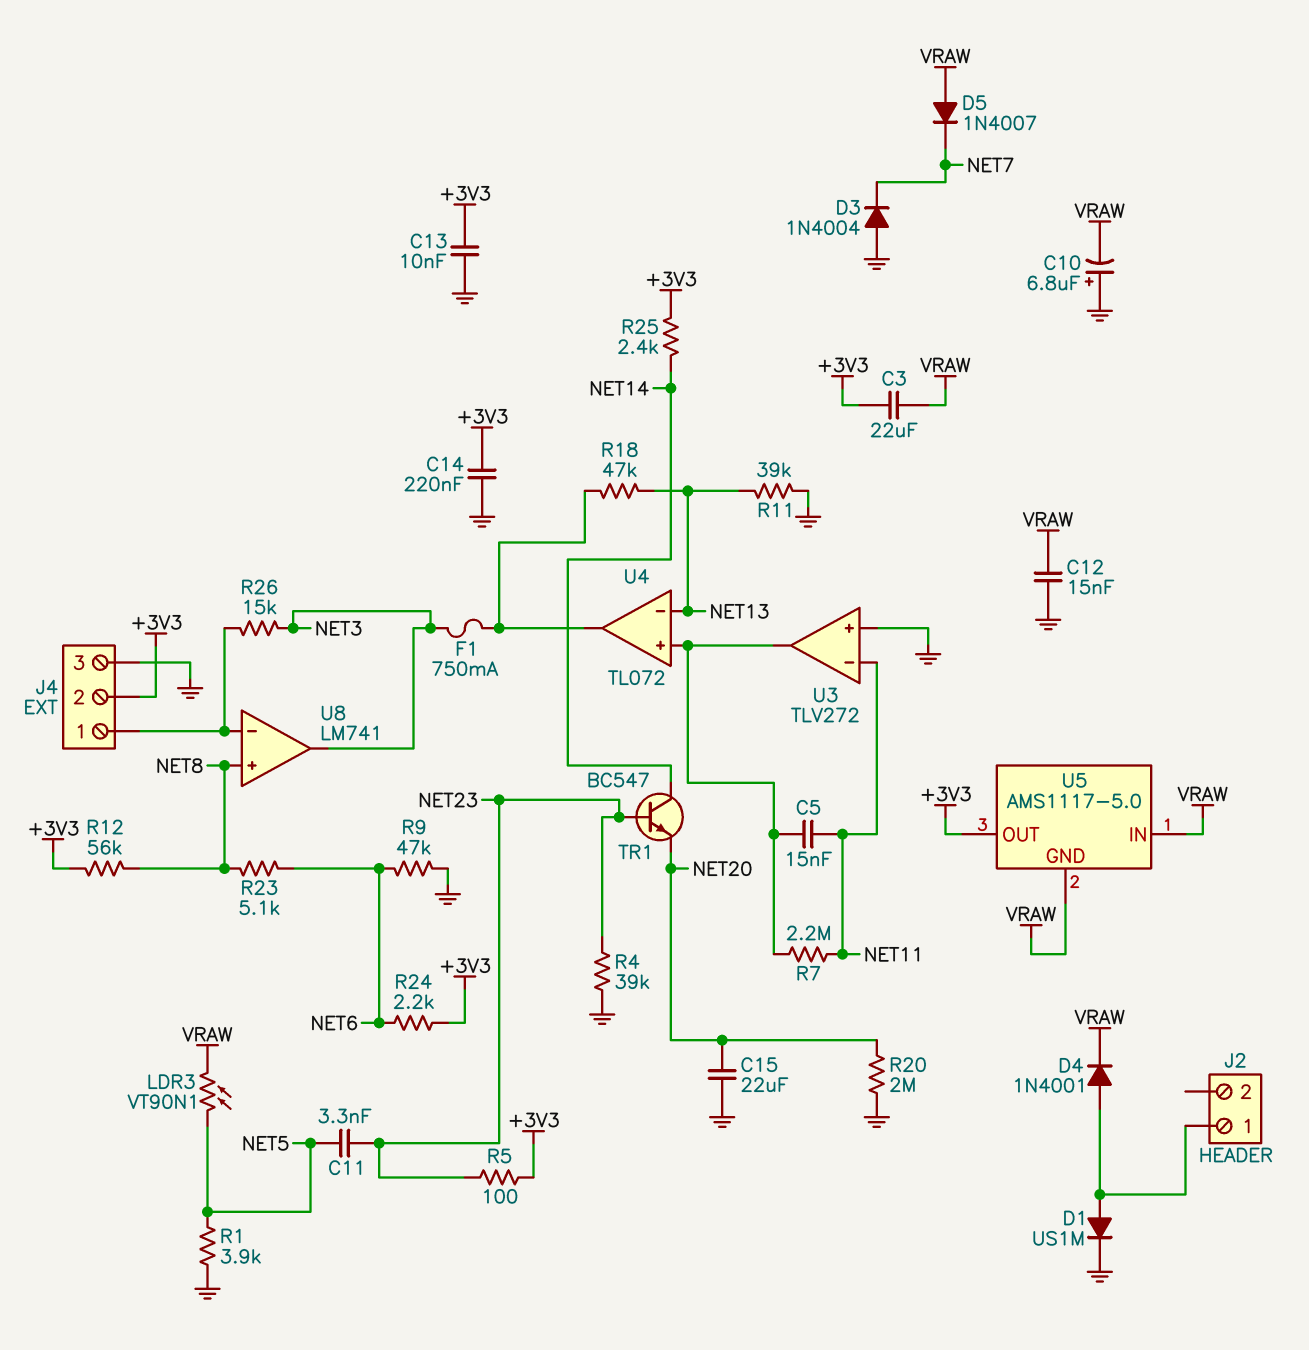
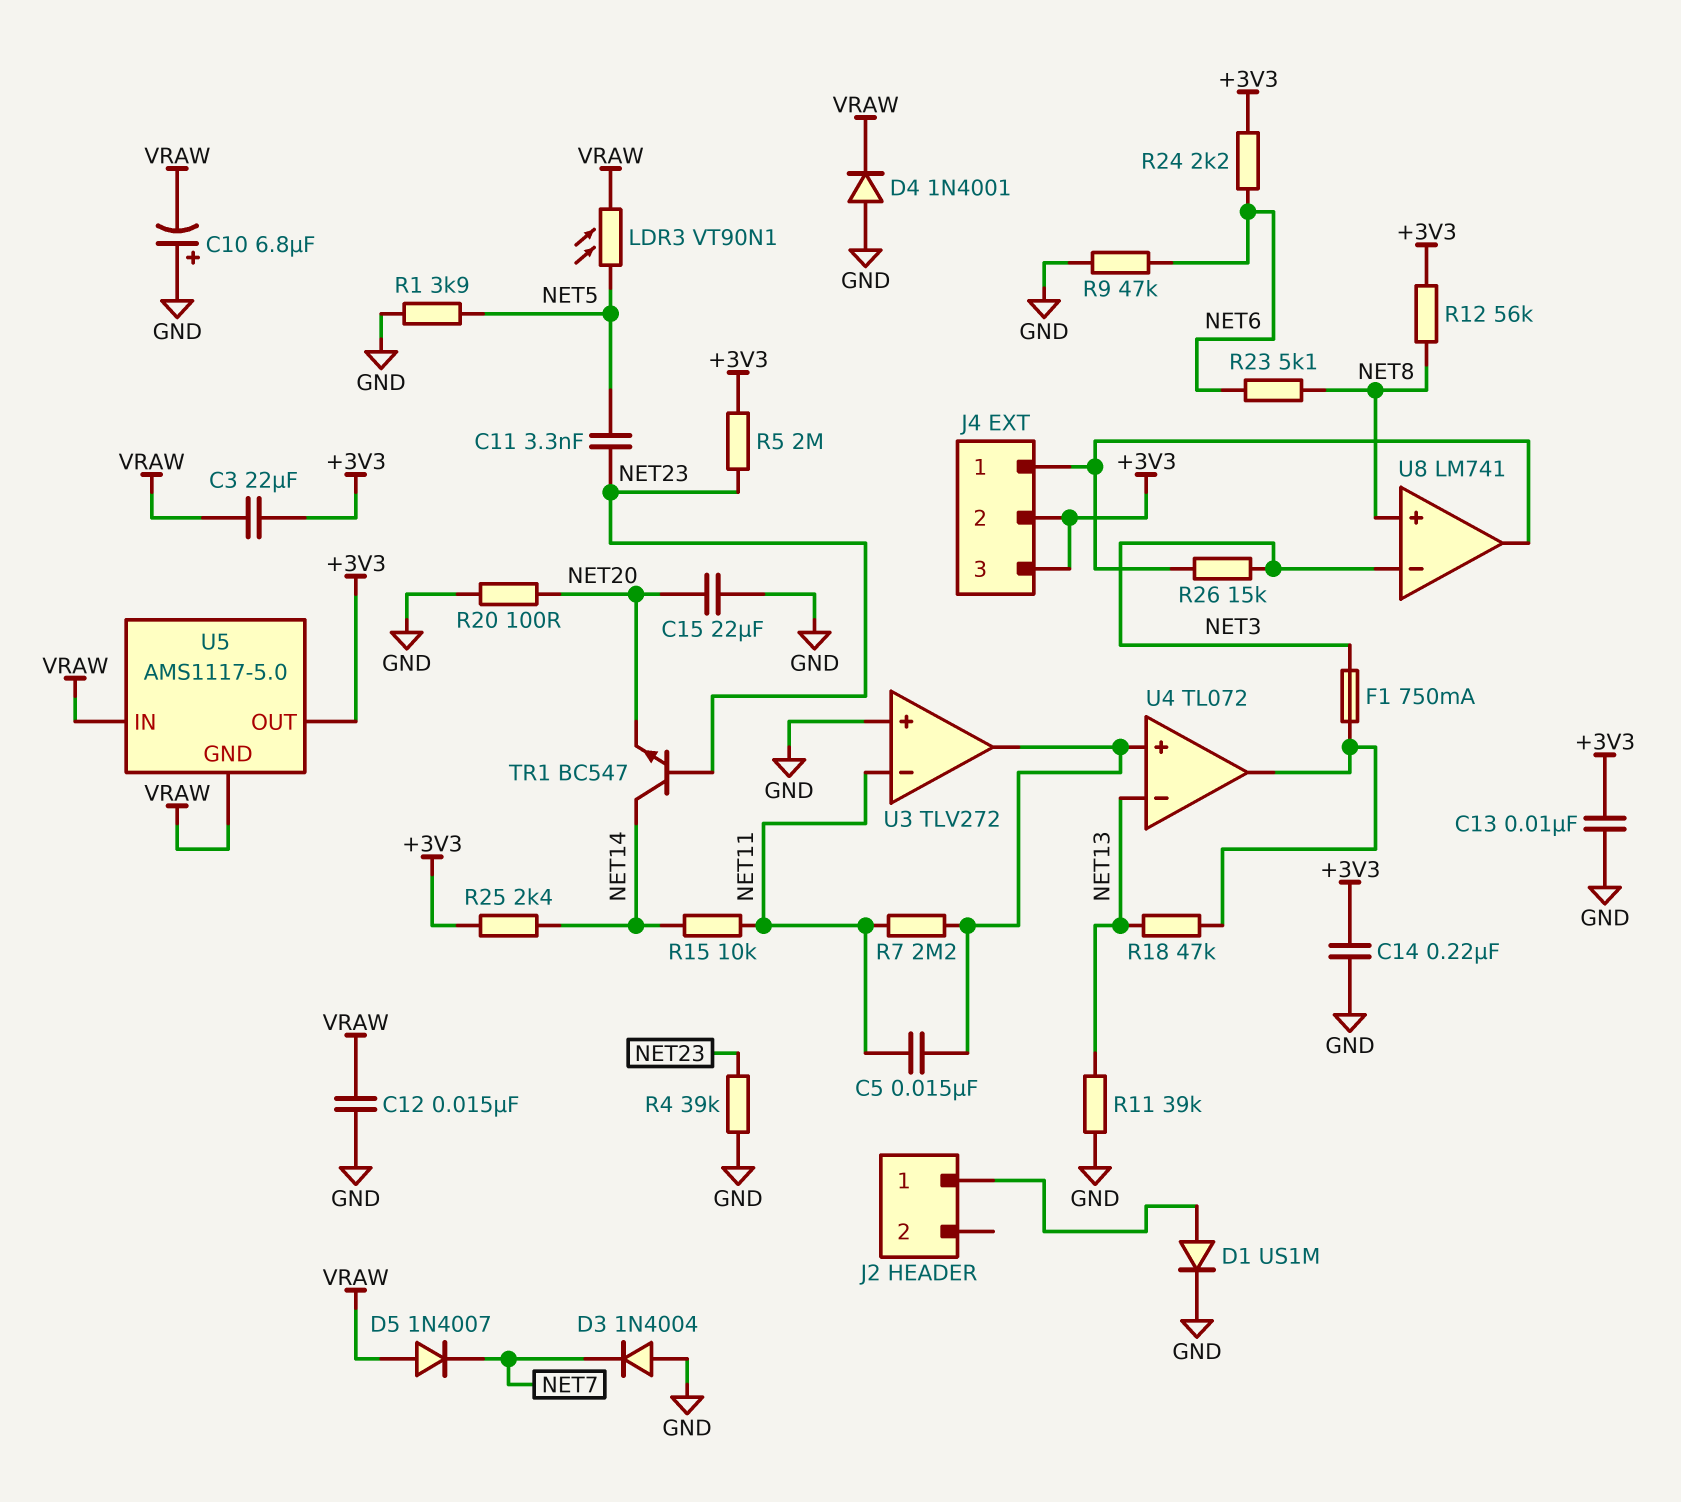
D4: diode 1N4001 (A J2/1, K VRAW) -> diode 1N4001 (A GND, K VRAW)
J4 pin 3: GND -> +3V3
R5: 100 (+3V3, NET23) -> 2M (+3V3, NET23)
R15: none -> 10k (NET11, NET14)
R20: 2M (GND, NET20) -> 100 (GND, NET20)
U8 pin in-: J4/1 -> NET3
U8 pin out: NET3 -> J4/1

